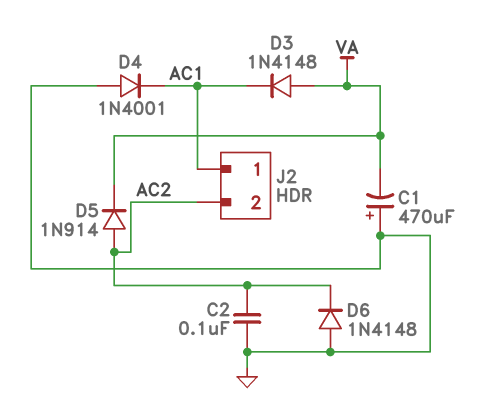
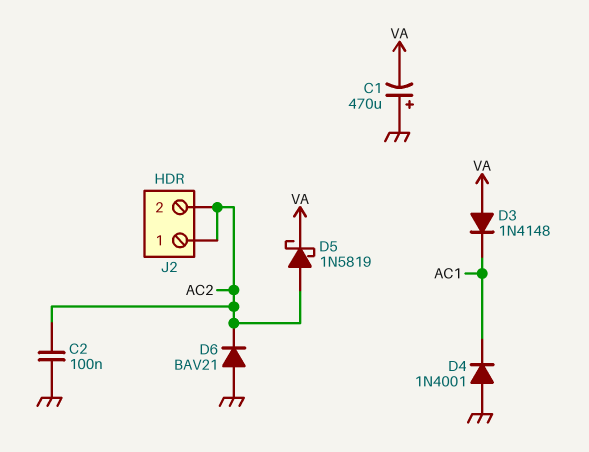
D5: diode 1N914 (A AC2, K VA) -> schottky 1N5819 (A AC2, K VA)
D6: diode 1N4148 (A GND, K AC2) -> diode BAV21 (A GND, K AC2)
J2 pin 1: AC1 -> AC2

